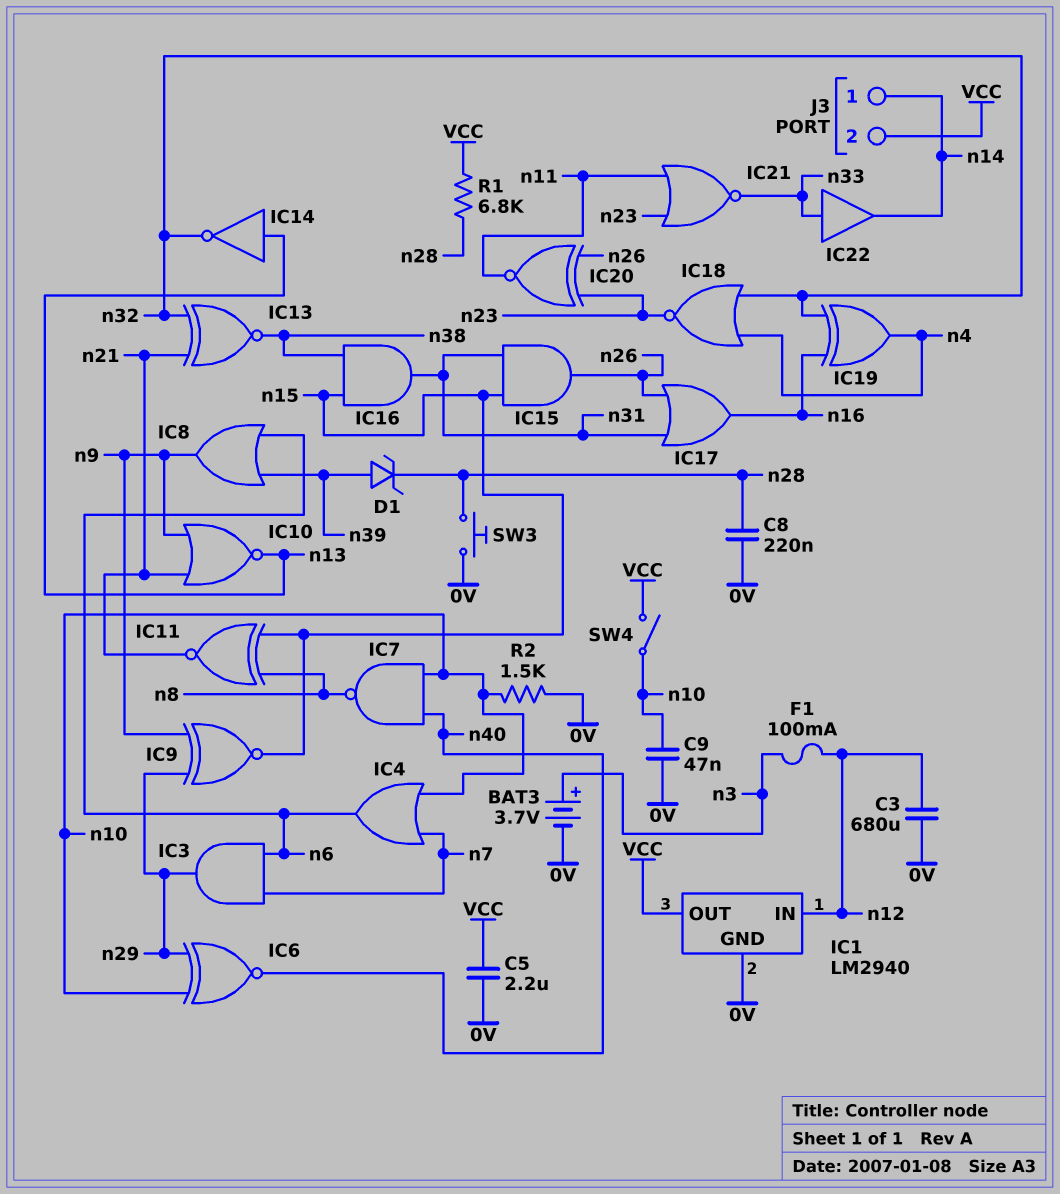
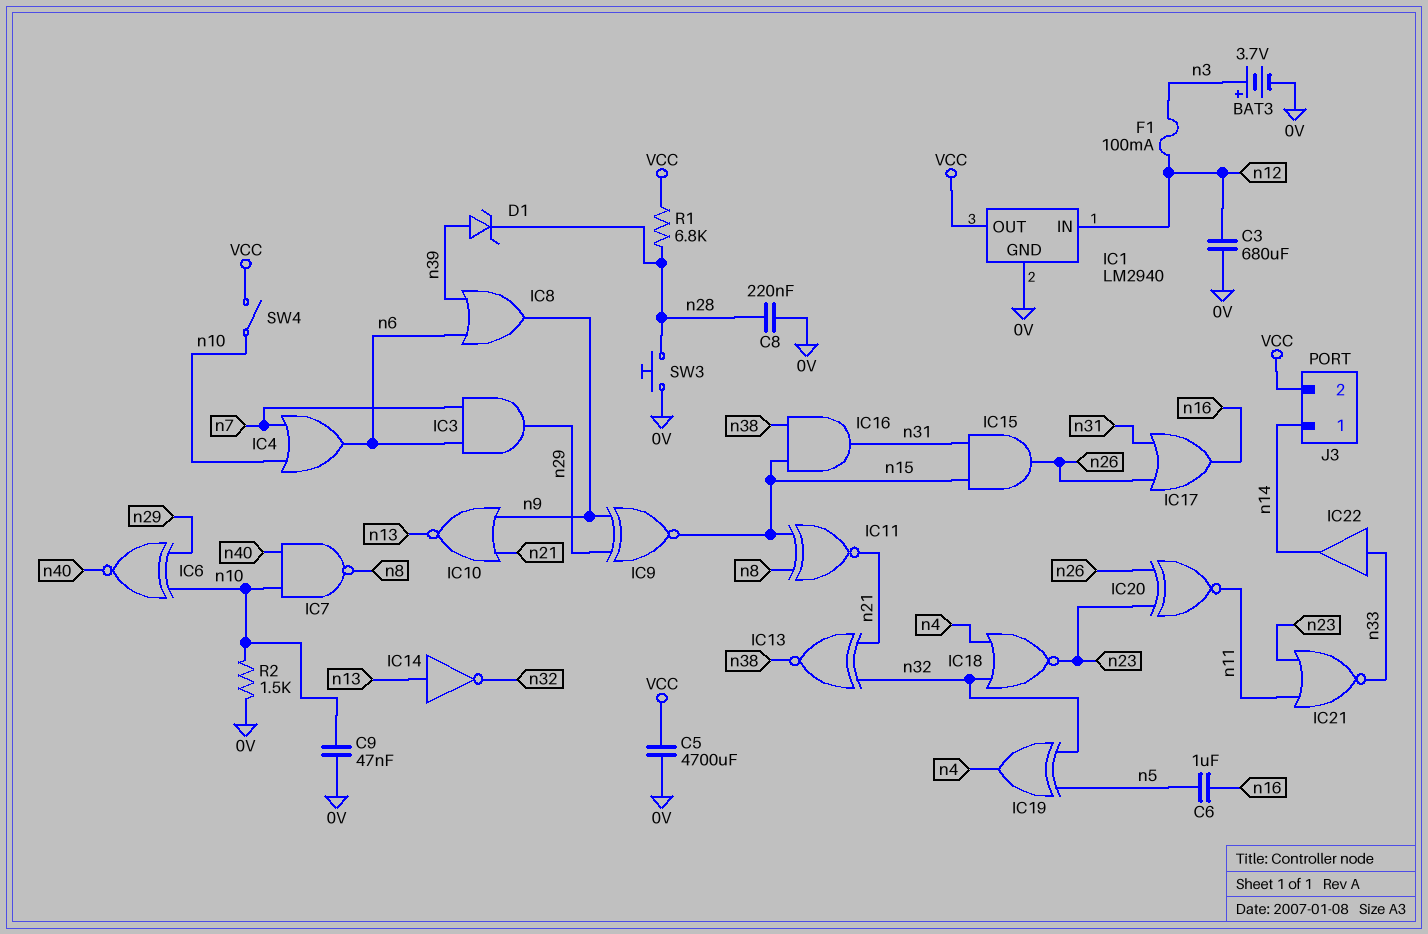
C5: 2.2uF (0V, VCC) -> 4700uF (0V, VCC)
C6: none -> 1uF (n5, n16)
IC19: XOR (in n16, in n32, out n4) -> XOR (in n5, in n32, out n4)

